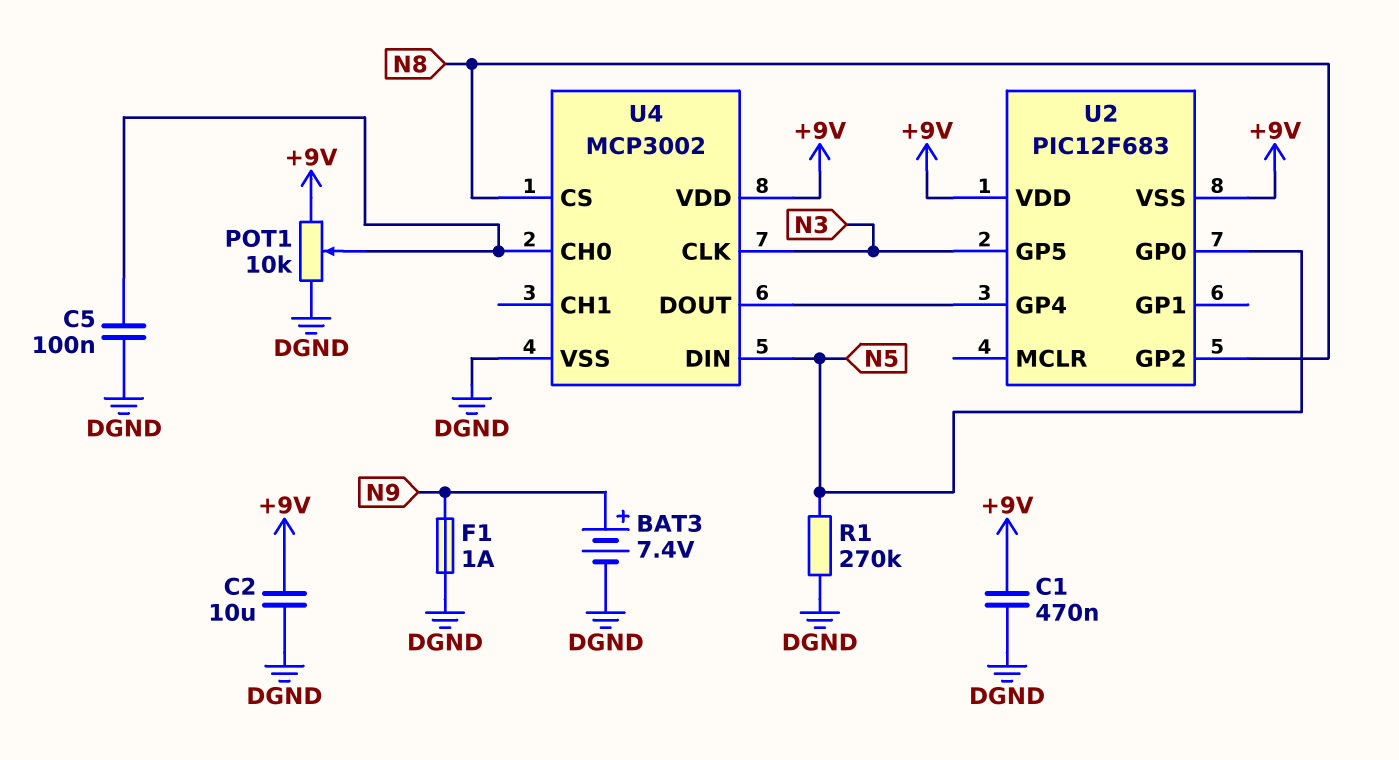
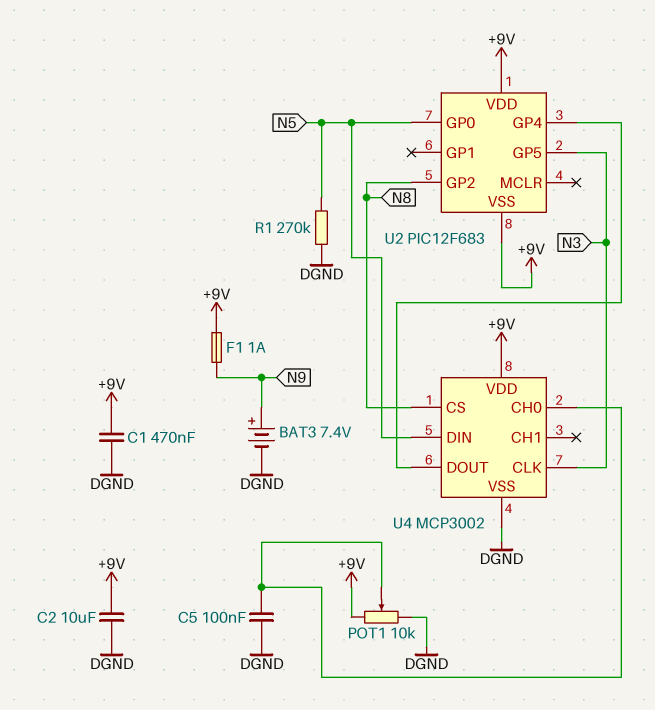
F1: 1A (DGND, N9) -> 1A (+9V, N9)

